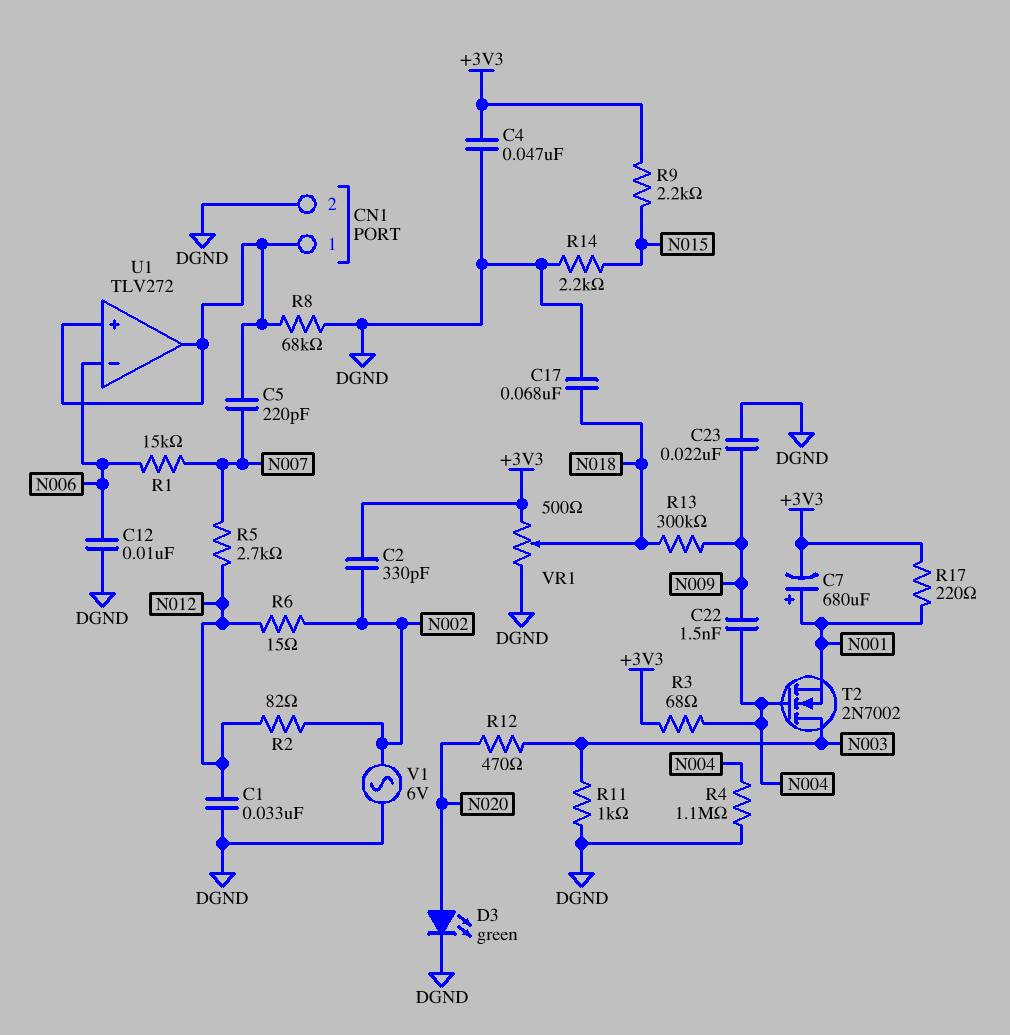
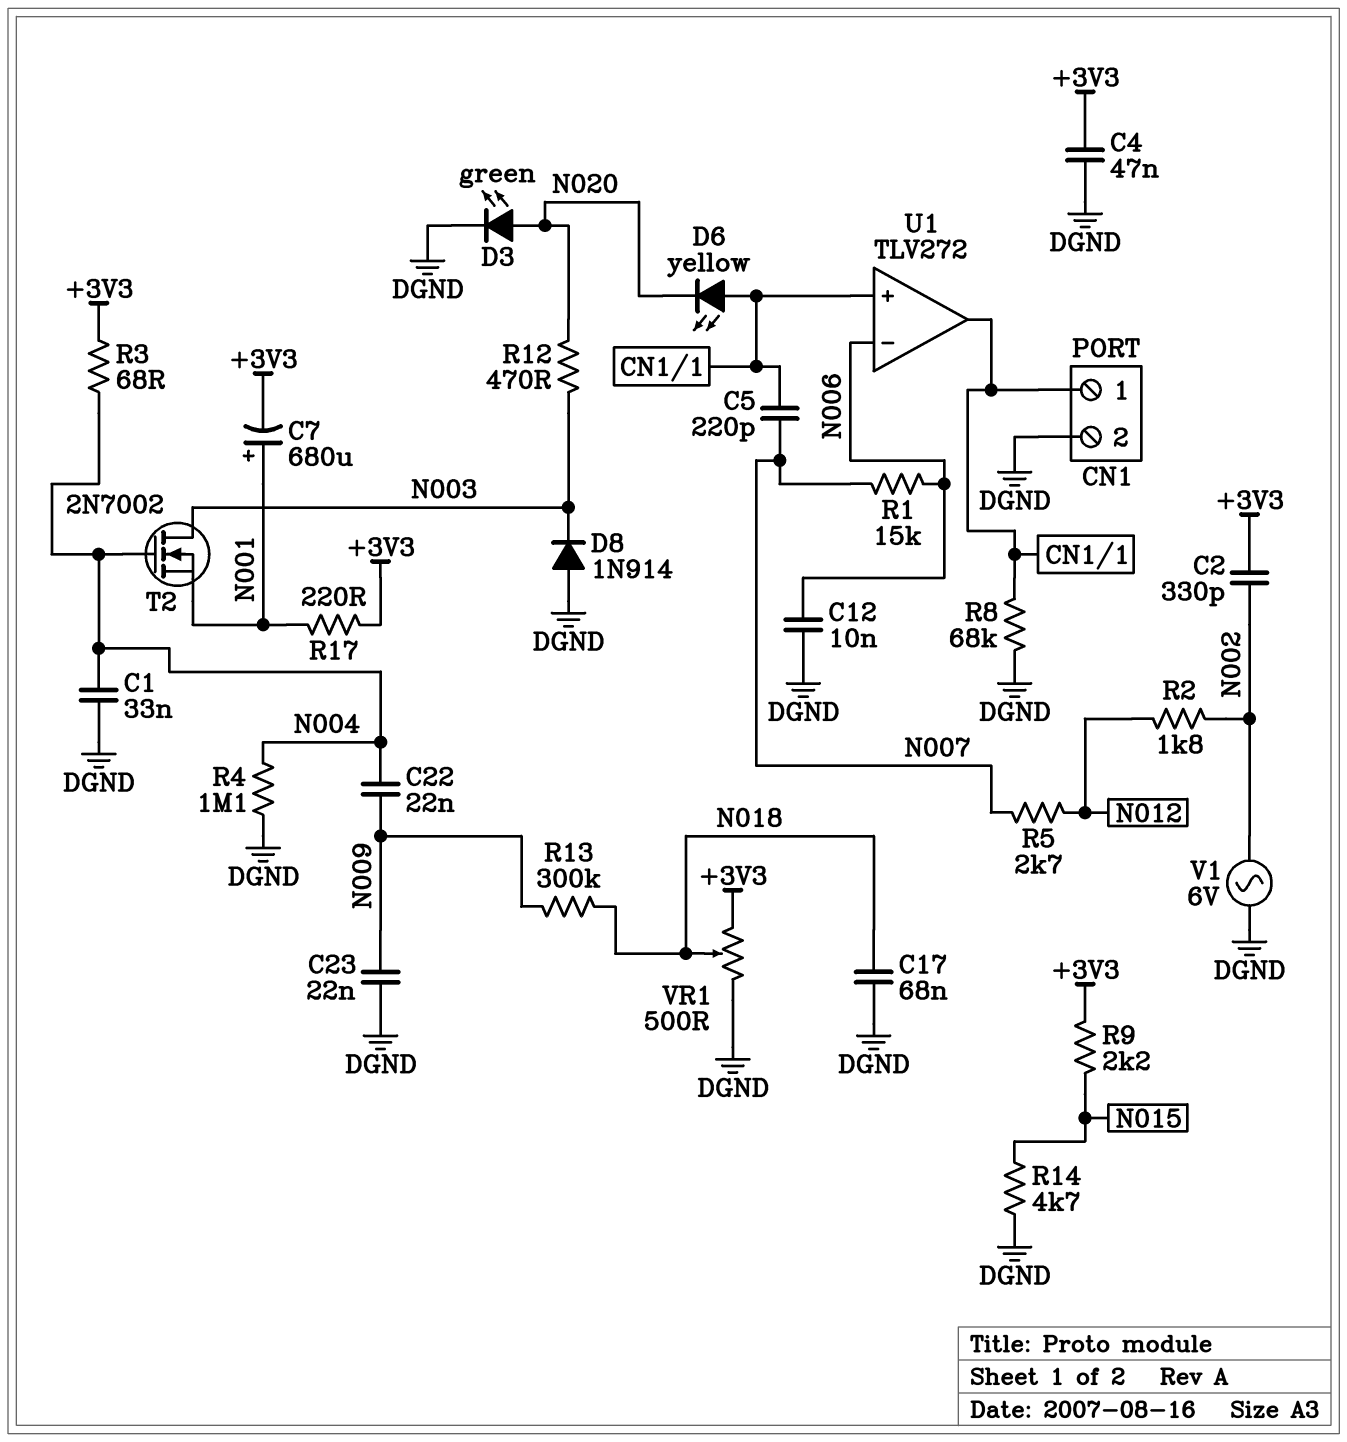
C1: 33nF (DGND, N012) -> 33nF (DGND, N004)
C22: 1.5nF (N004, N009) -> 22nF (N004, N009)
D6: none -> LED yellow (A CN1/1, K N020)
D8: none -> diode 1N914 (A DGND, K N003)
R2: 82 (N002, N012) -> 1.8k (N002, N012)
R6: 15 (N002, N012) -> none
R11: 1k (DGND, N003) -> none
R14: 2.2k (DGND, N015) -> 4.7k (DGND, N015)

